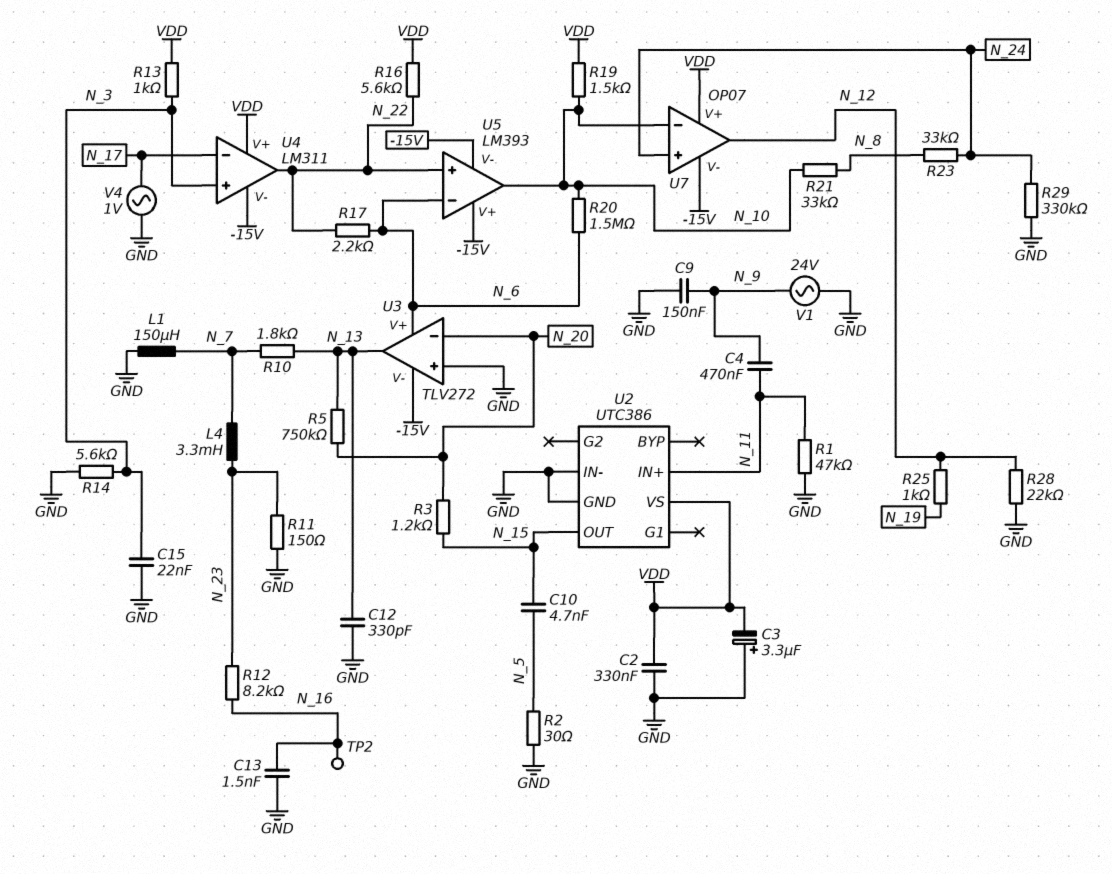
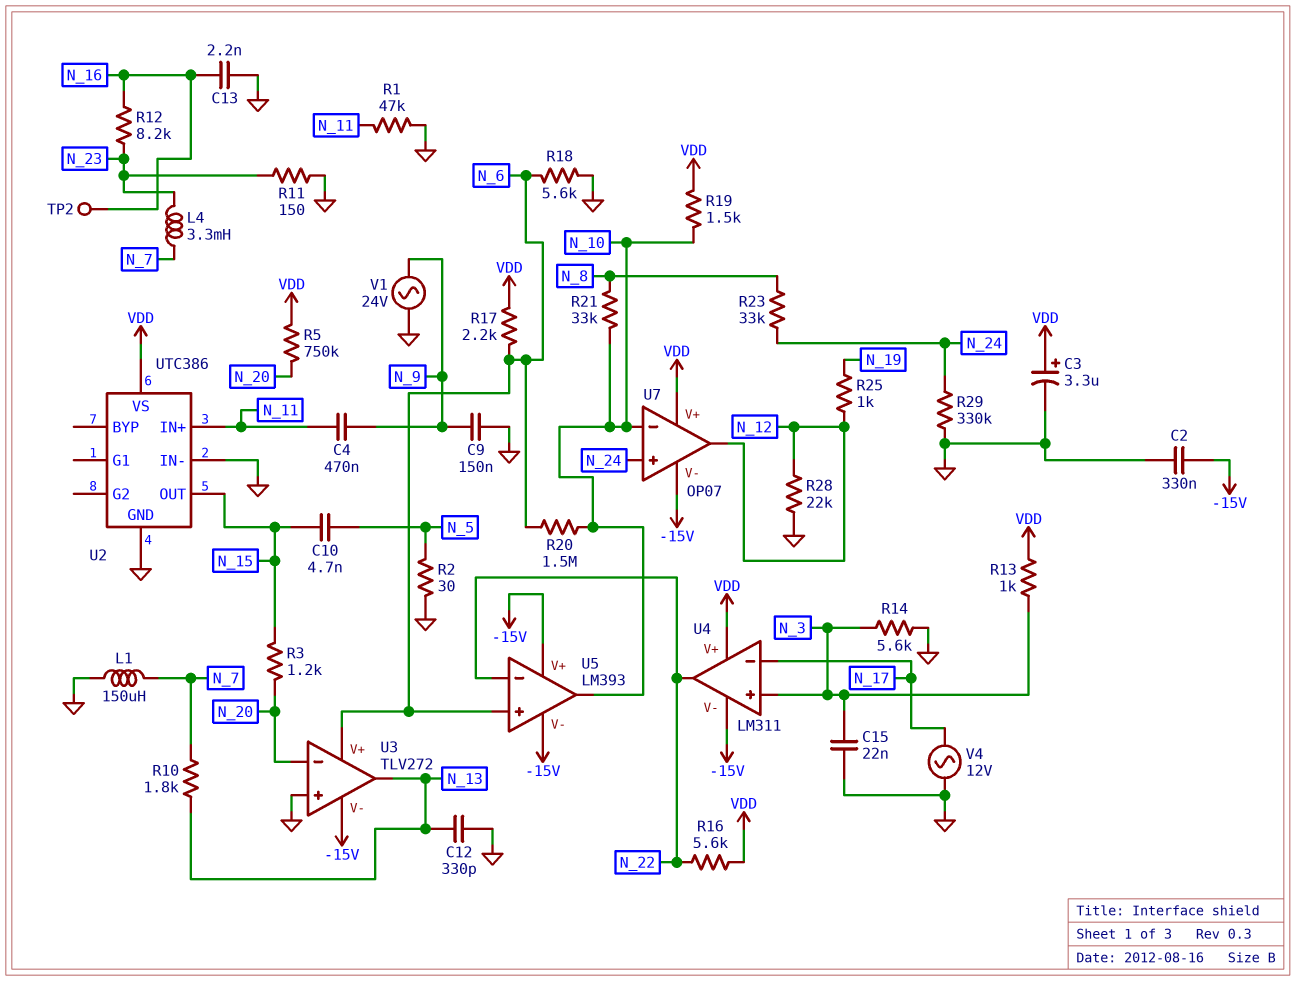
C2: 330nF (GND, VDD) -> 330nF (-15V, GND)
C3: 3.3uF (plus GND, minus VDD) -> 3.3uF (plus VDD, minus GND)
C13: 1.5nF (GND, N_16) -> 2.2nF (GND, N_16)
R5: 750k (N_13, N_20) -> 750k (N_20, VDD)
R17: 2.2k (N_6, N_22) -> 2.2k (N_6, VDD)
R18: none -> 5.6k (GND, N_6)
U5 pin in+: N_22 -> N_6
U5 pin in-: N_6 -> N_22
V4: AC 1V (GND, N_17) -> AC 12V (GND, N_17)

